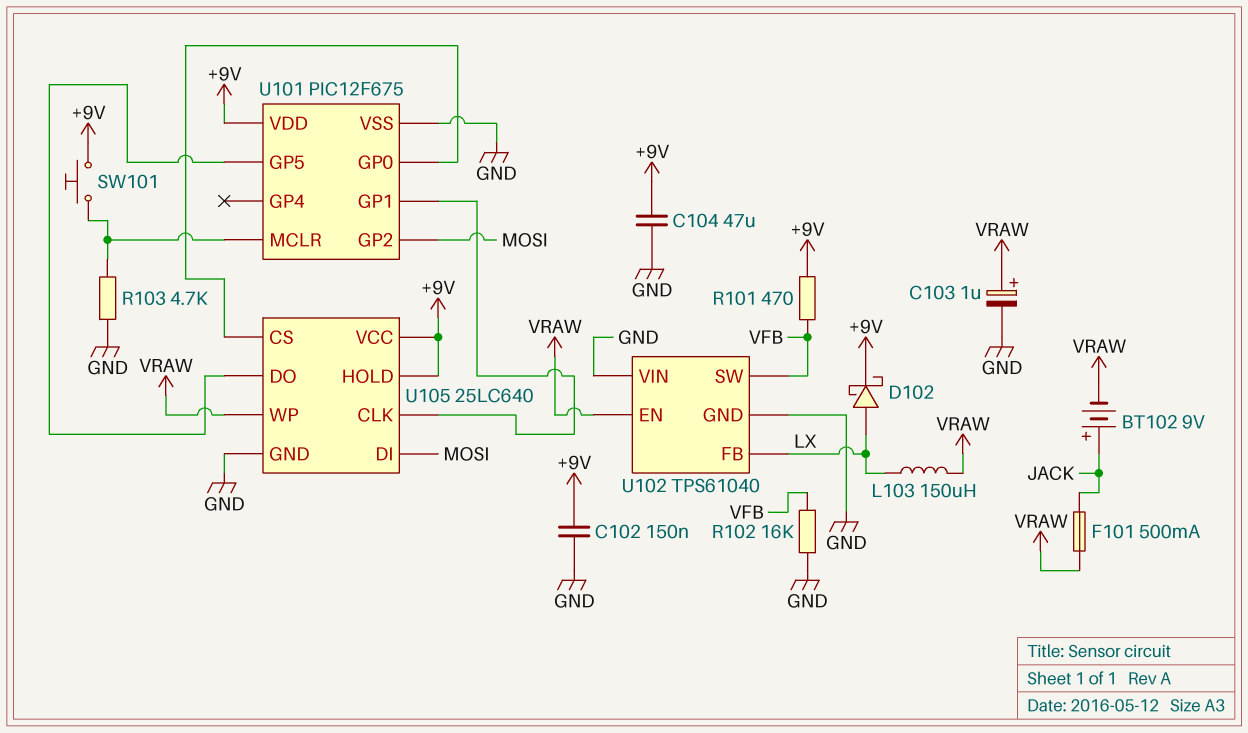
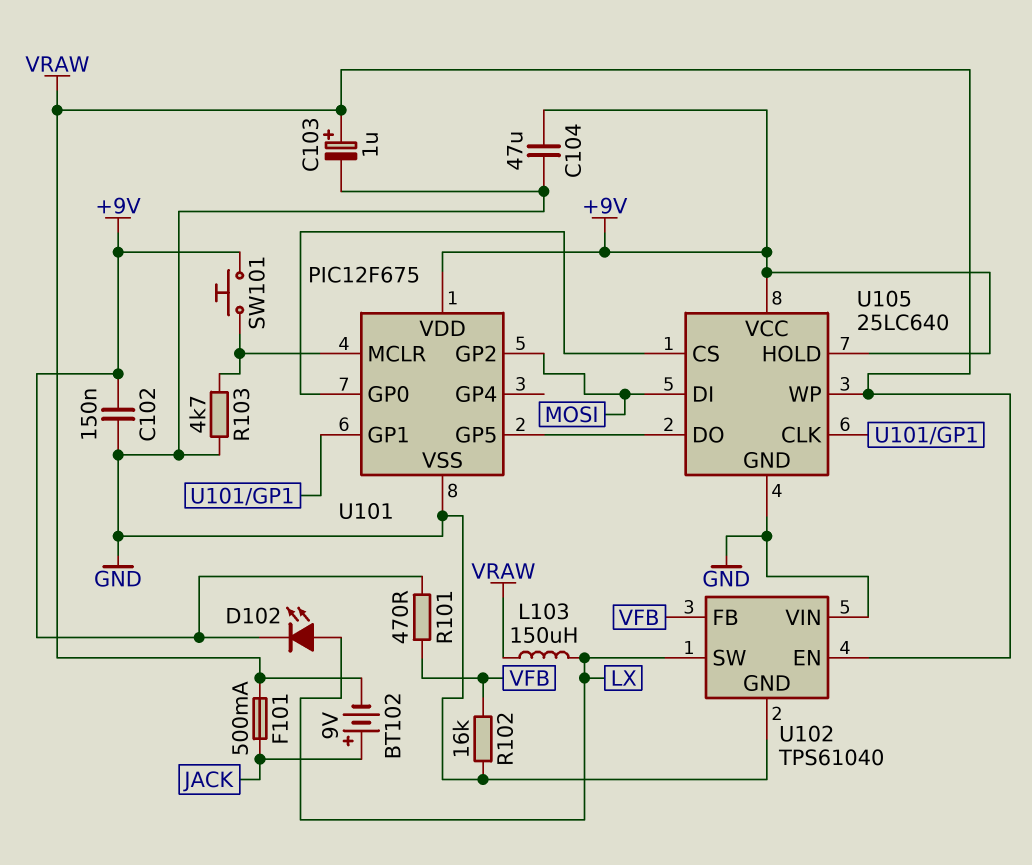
D102: schottky (A LX, K +9V) -> LED (A LX, K +9V)
U102 pin FB: LX -> VFB
U102 pin SW: VFB -> LX

